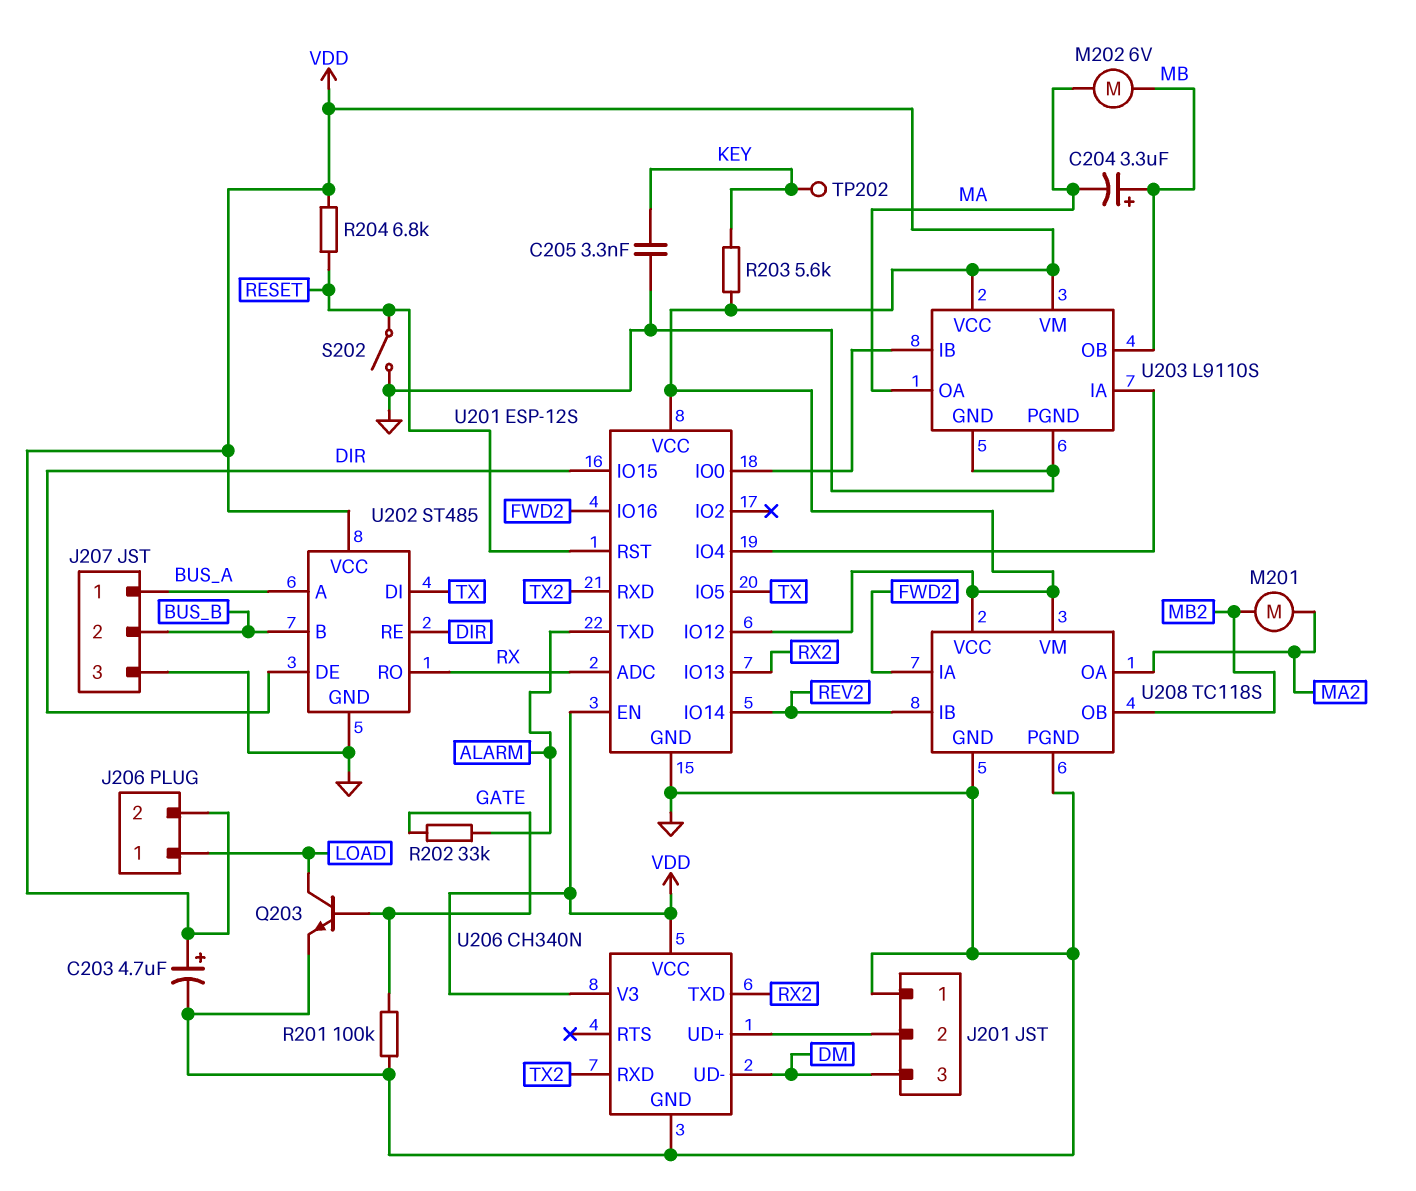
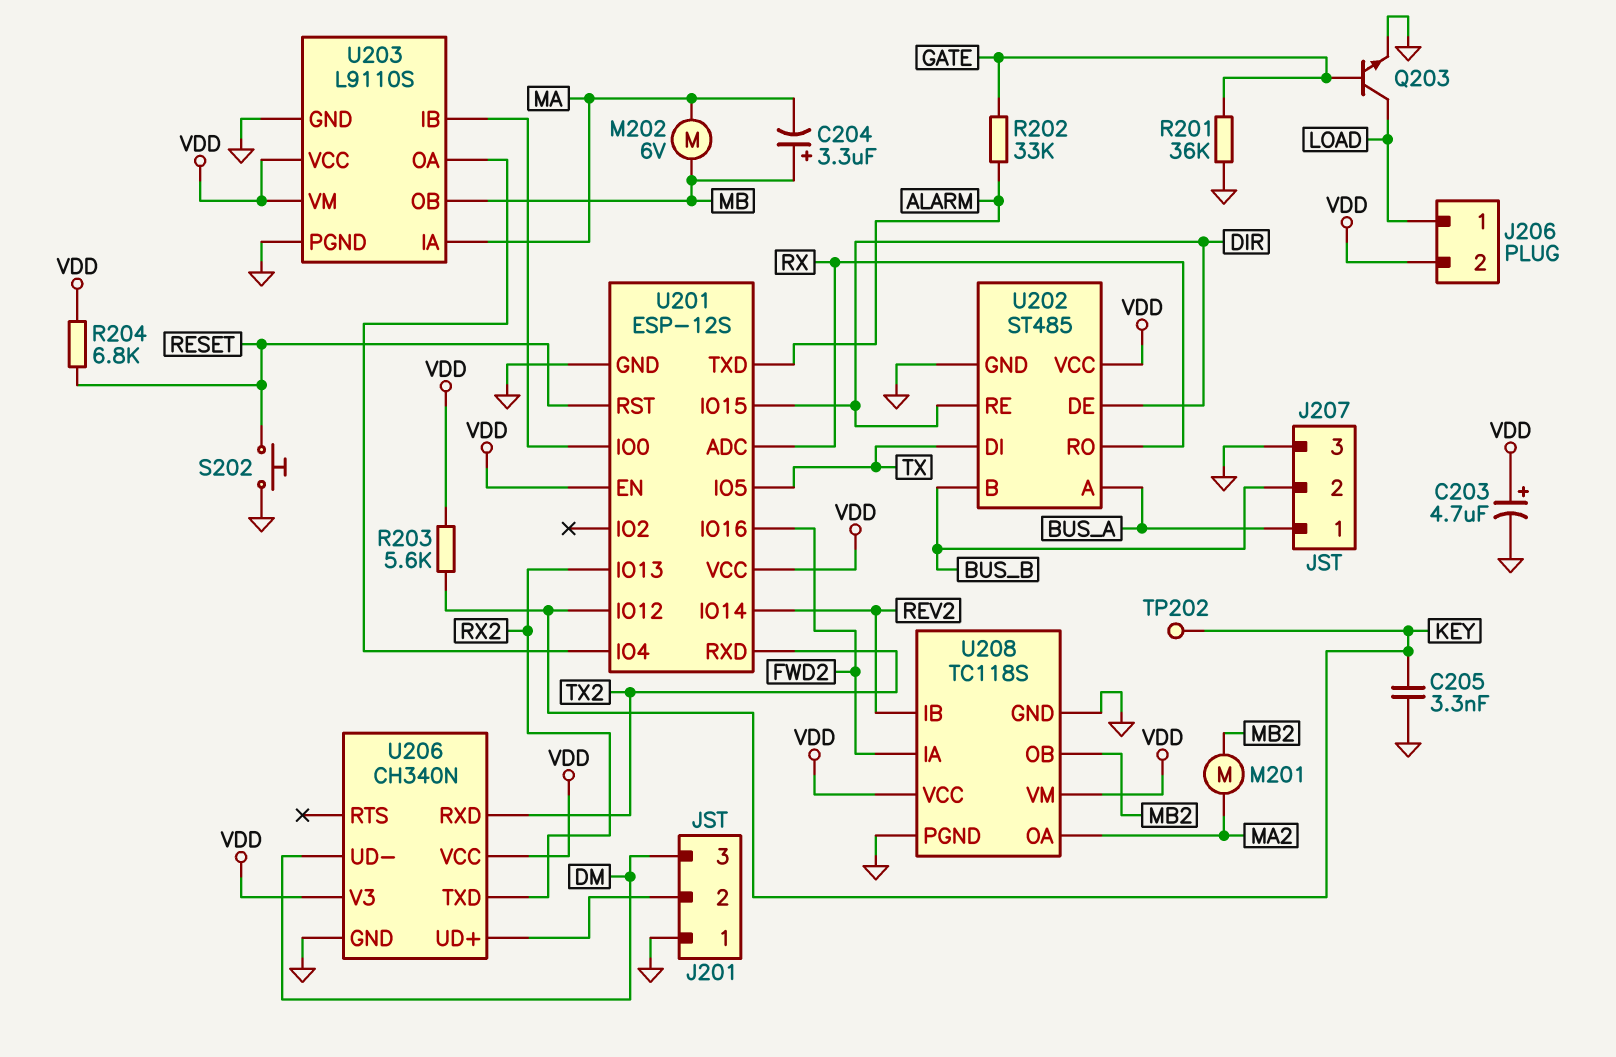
R201: 100k (GATE, GND) -> 36k (GATE, GND)
S202: switch (GND, RESET) -> button (GND, RESET)
U201 pin IO12: VDD -> KEY
U203 pin IA: U201/IO4 -> MA
U203 pin OA: MA -> U201/IO4

